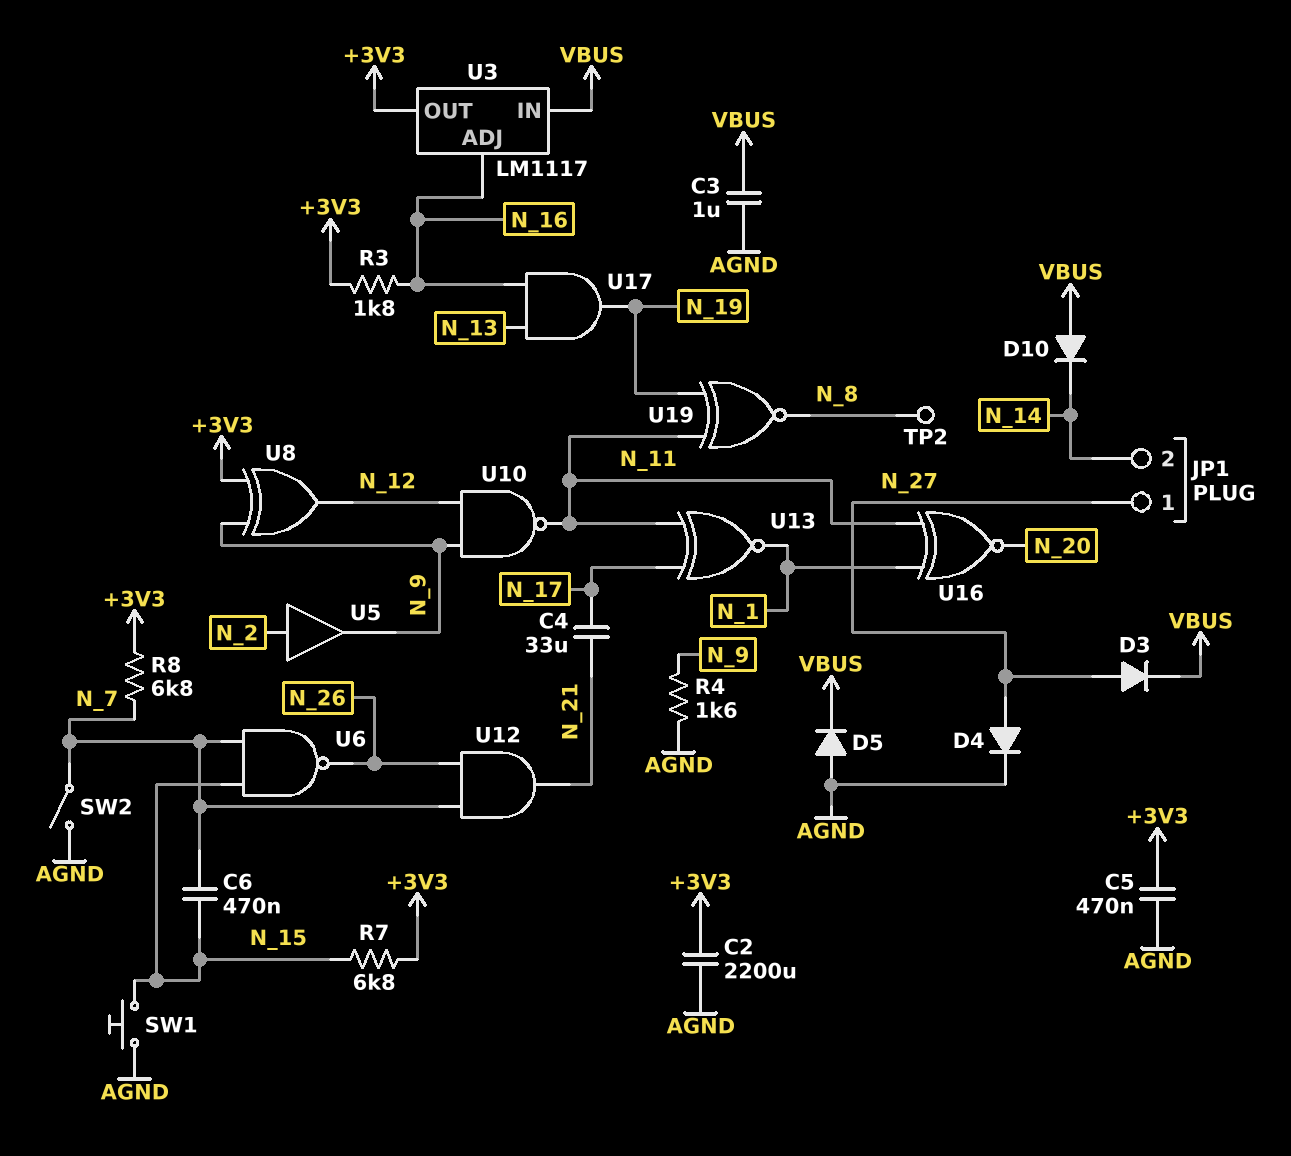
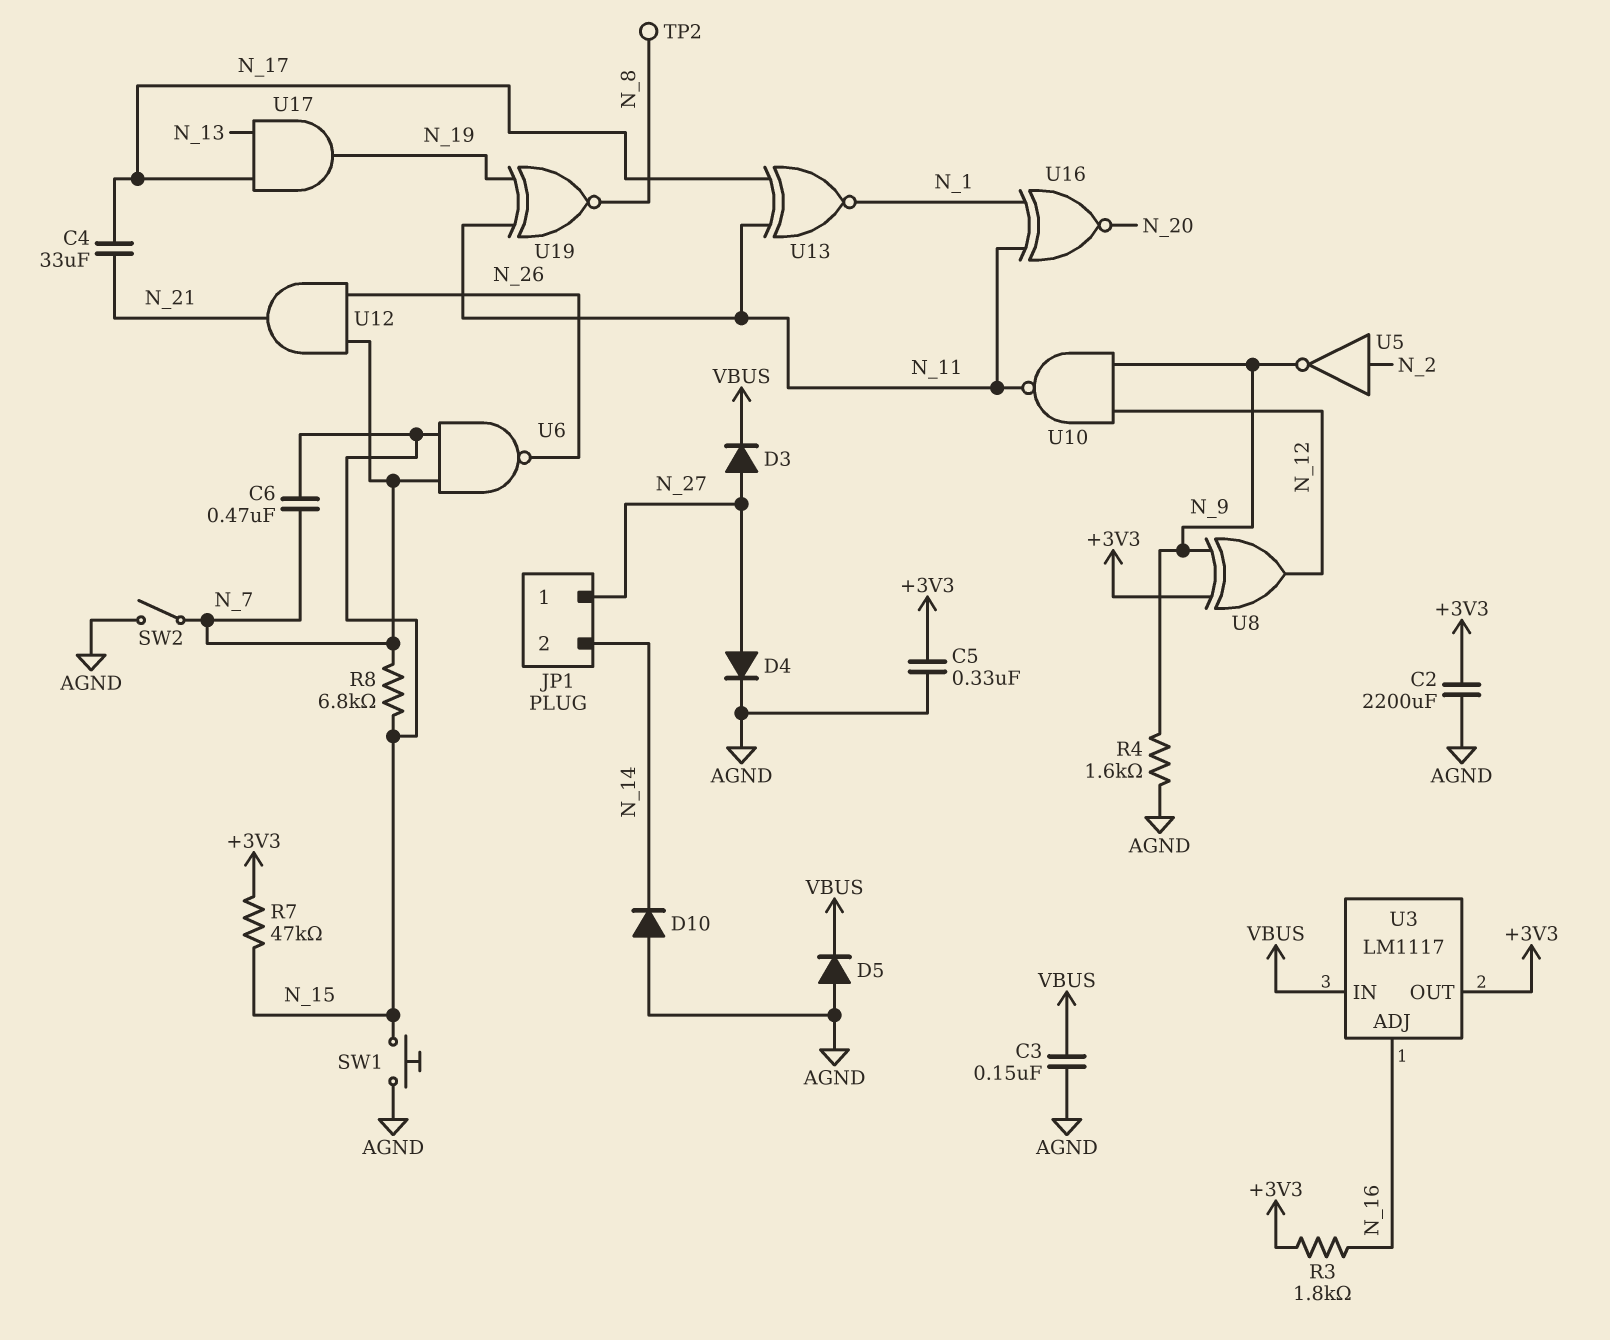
C3: 1uF (AGND, VBUS) -> 150nF (AGND, VBUS)
C5: 470nF (+3V3, AGND) -> 330nF (+3V3, AGND)
D10: diode (A VBUS, K N_14) -> diode (A AGND, K N_14)
R7: 6.8k (+3V3, N_15) -> 47k (+3V3, N_15)
R8: 6.8k (+3V3, N_7) -> 6.8k (N_7, N_15)
U5: buffer (in N_2, out N_9) -> NOT (in N_2, out N_9)
U17: AND (in N_13, in N_16, out N_19) -> AND (in N_13, in N_17, out N_19)

